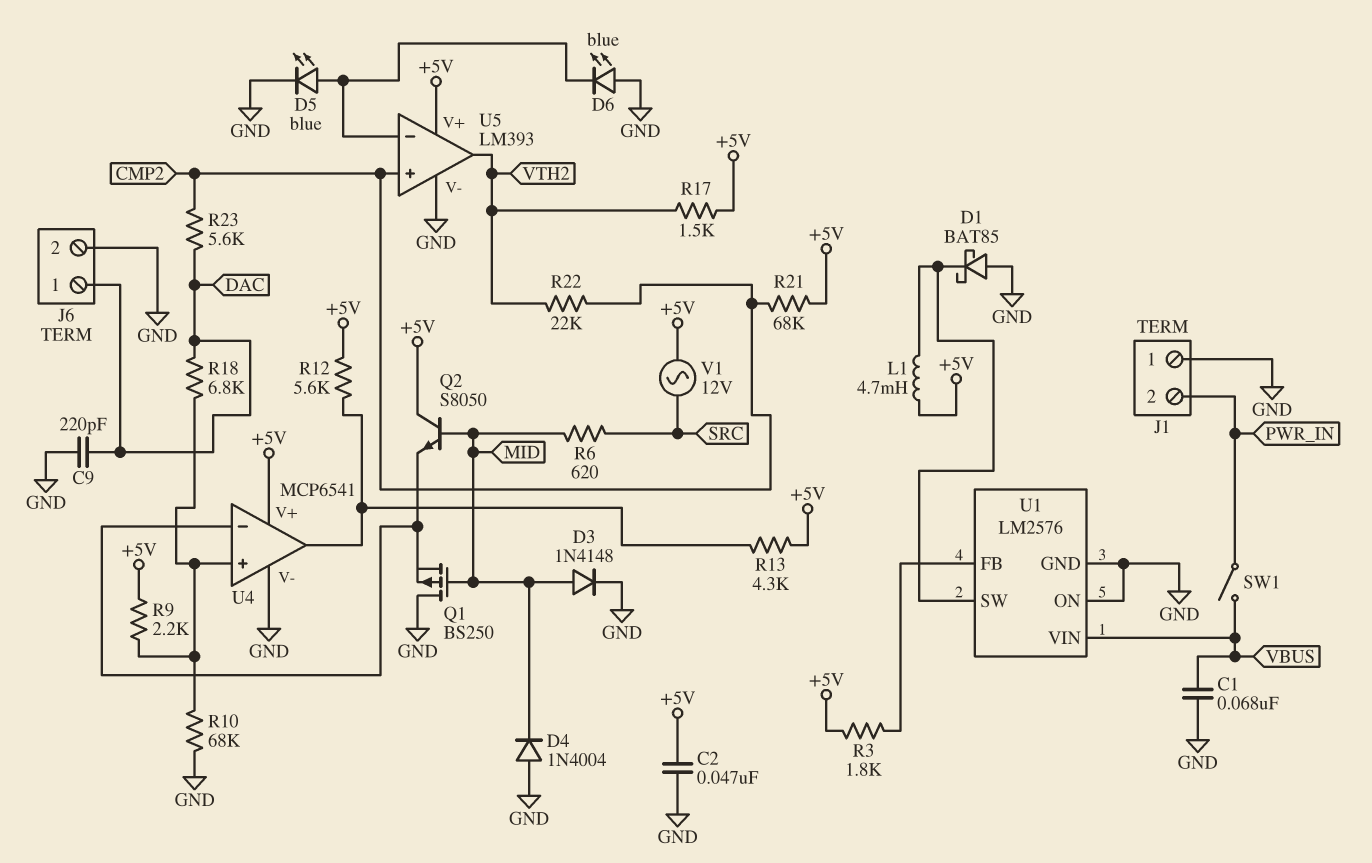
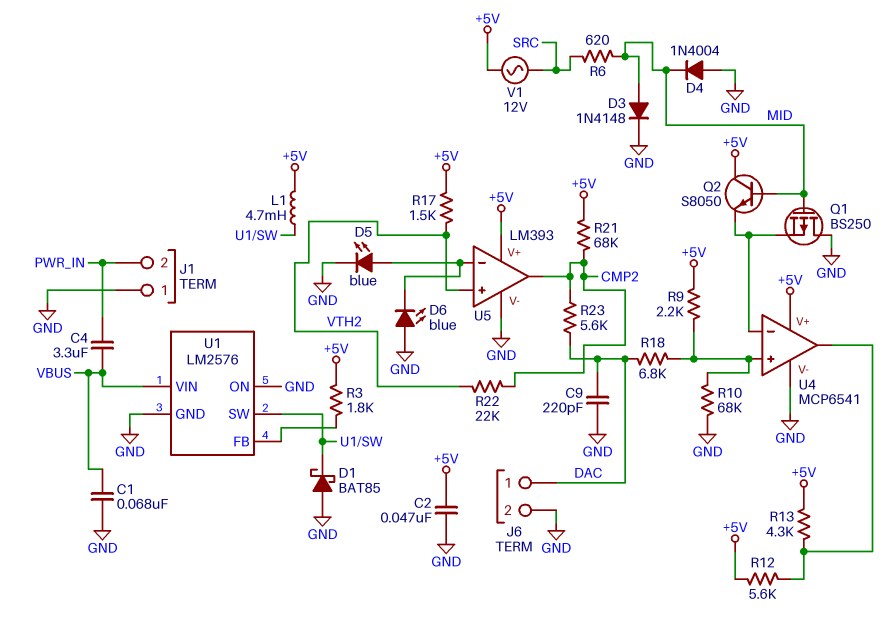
C4: none -> 3.3uF (PWR_IN, VBUS)
SW1: switch (PWR_IN, VBUS) -> none
U5 pin in+: CMP2 -> VTH2
U5 pin out: VTH2 -> CMP2

